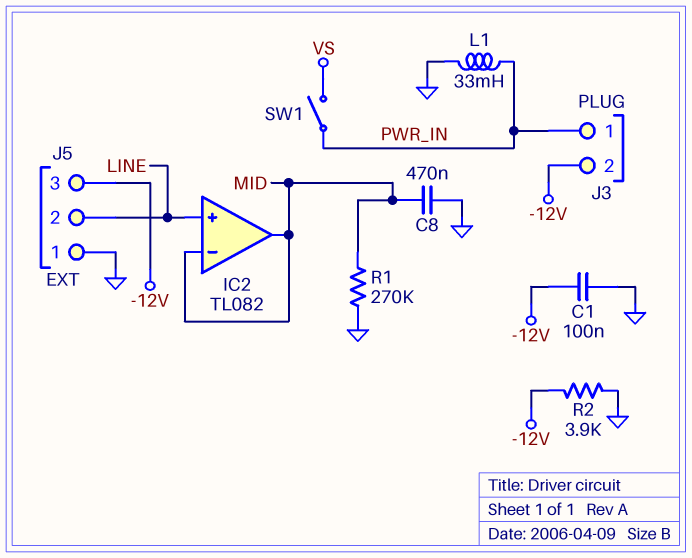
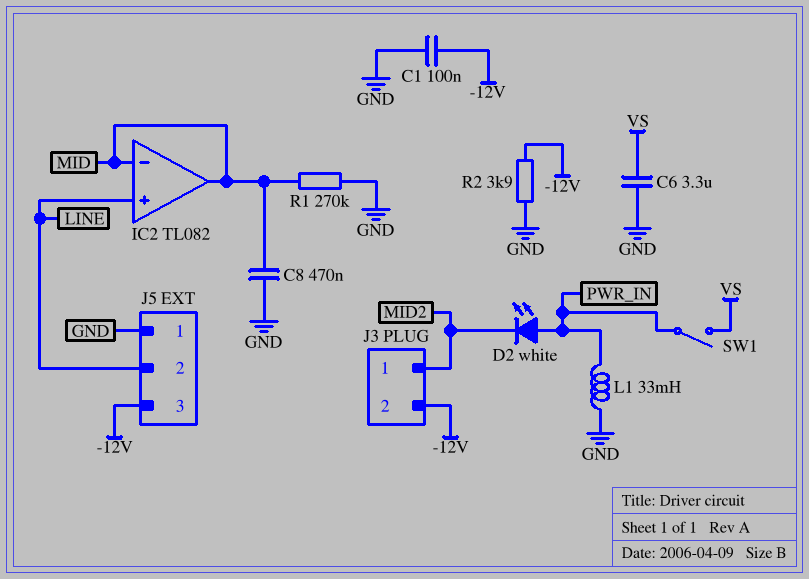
C6: none -> 3.3uF (GND, VS)
D2: none -> LED white (A PWR_IN, K MID2)
J3 pin 1: PWR_IN -> MID2

